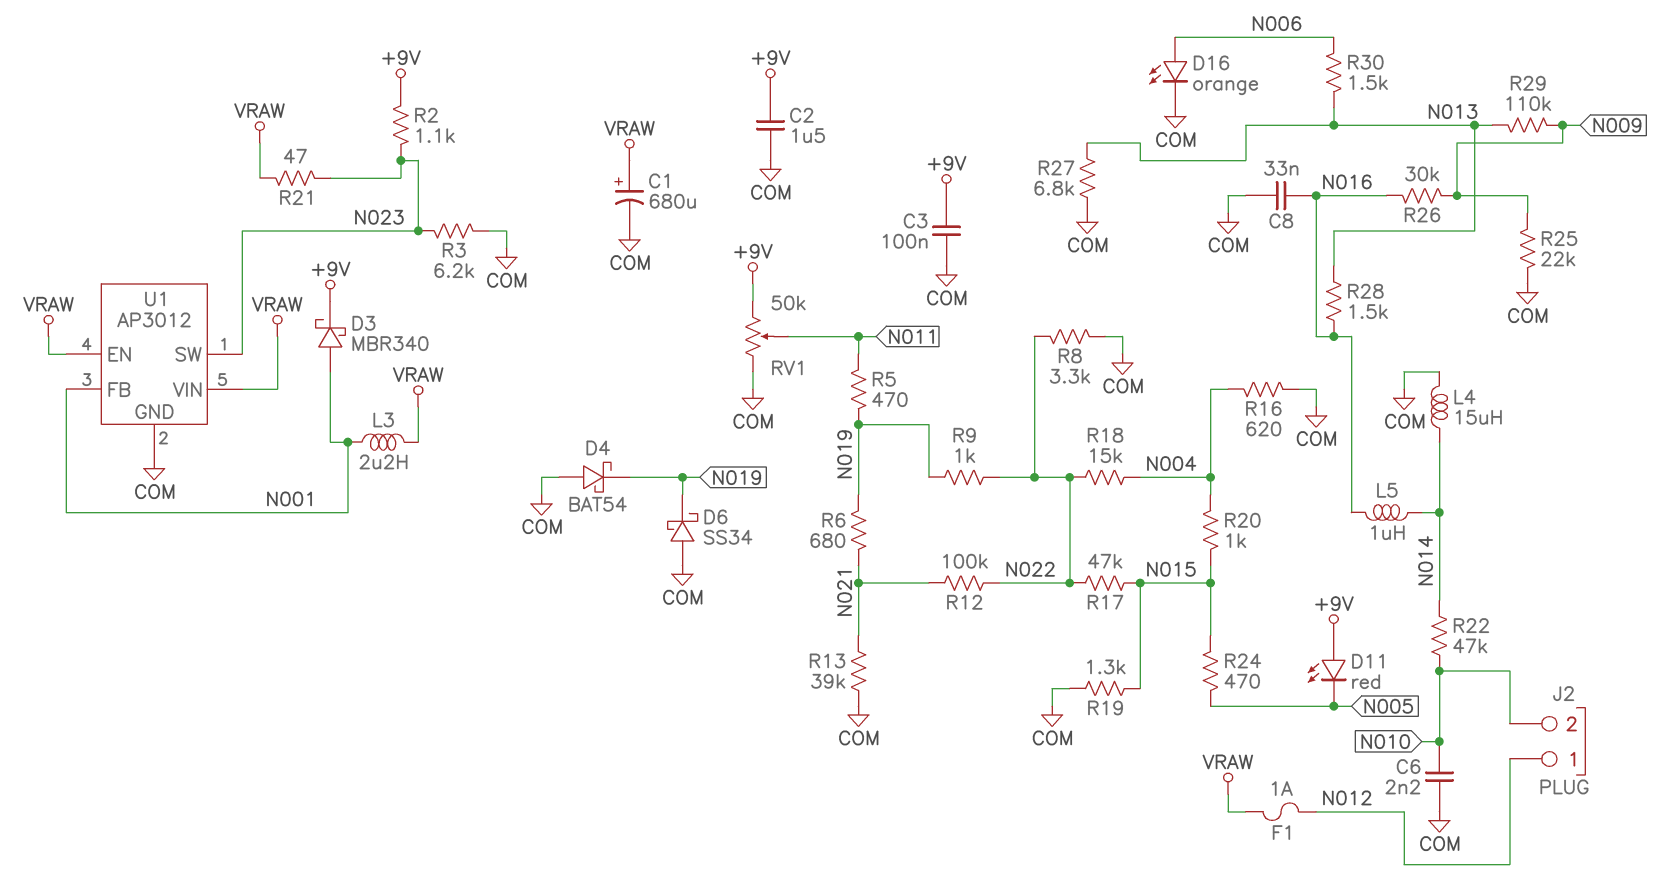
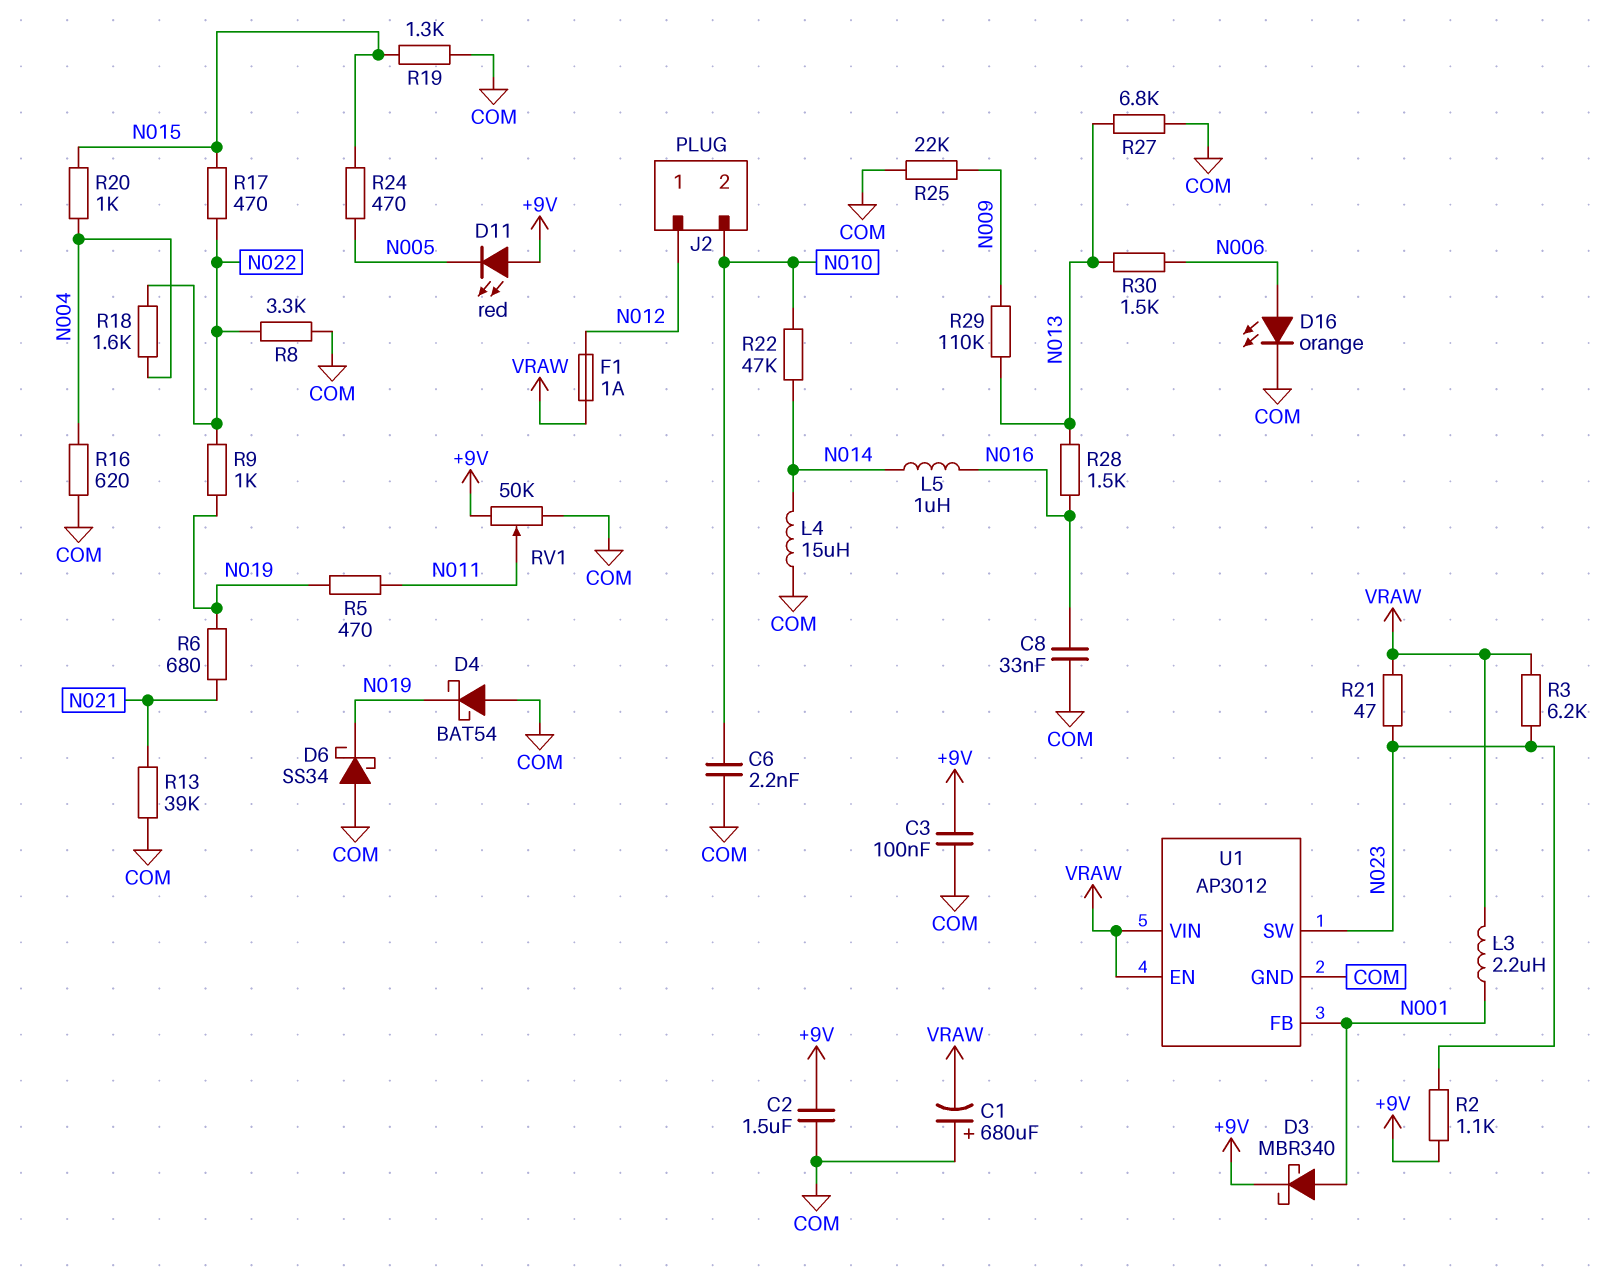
C1: 680uF (plus VRAW, minus COM) -> 680uF (plus COM, minus VRAW)
R3: 6.2k (COM, N023) -> 6.2k (N023, VRAW)
R12: 100k (N021, N022) -> none
R17: 47k (N015, N022) -> 470 (N015, N022)
R18: 15k (N004, N022) -> 1.6k (N004, N022)
R26: 30k (N009, N016) -> none

